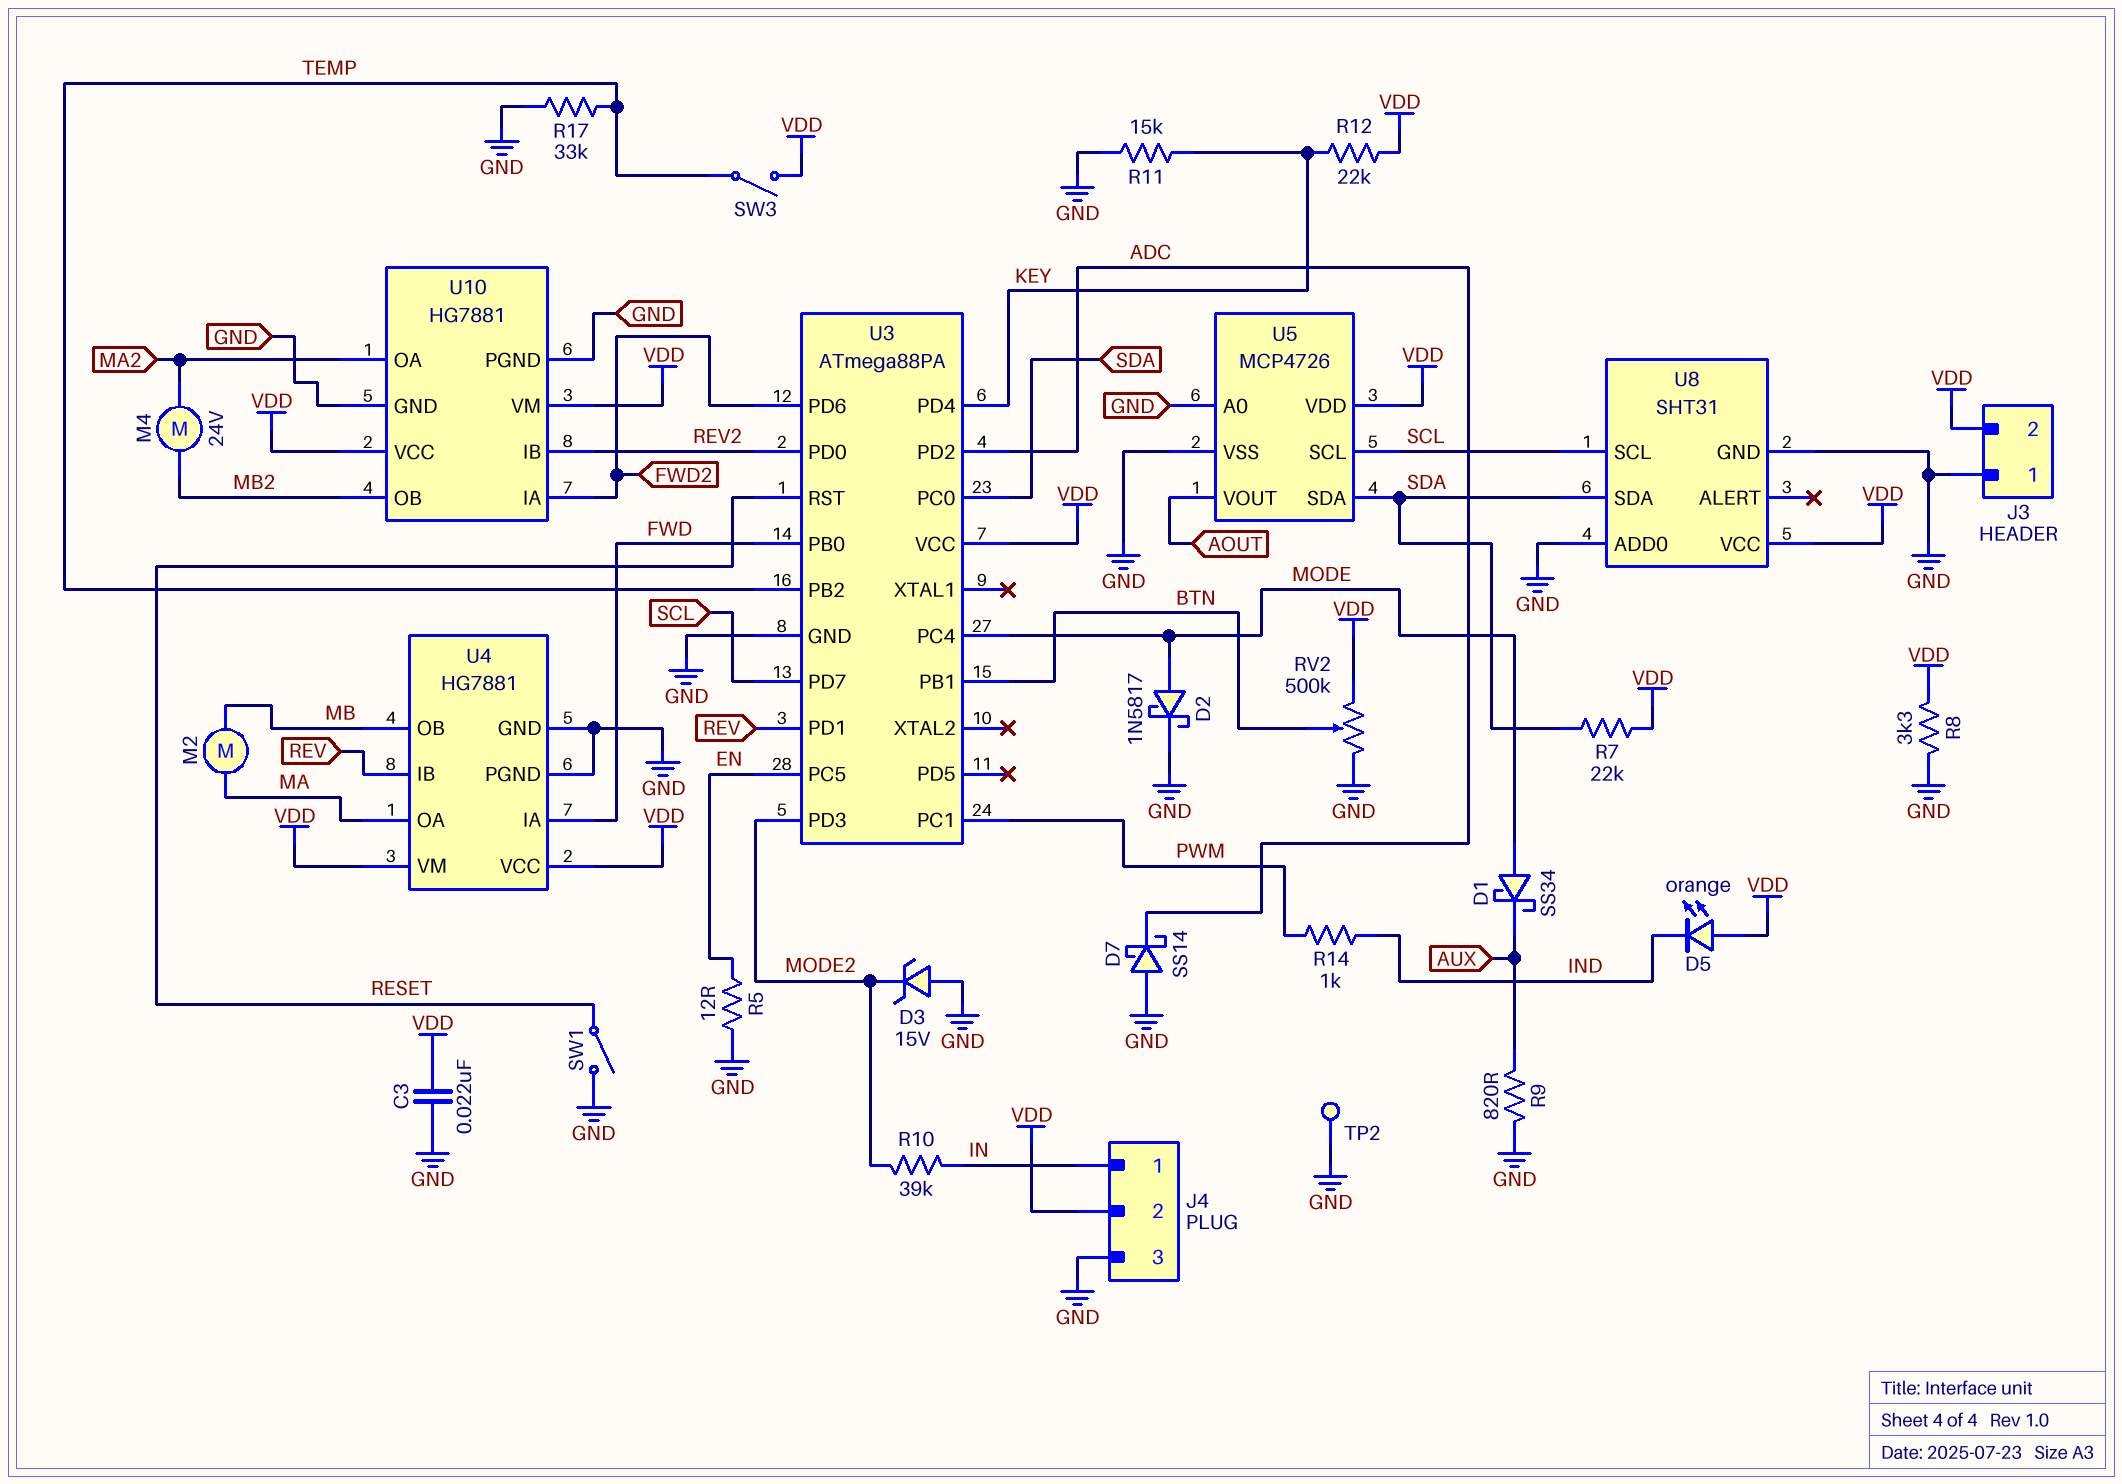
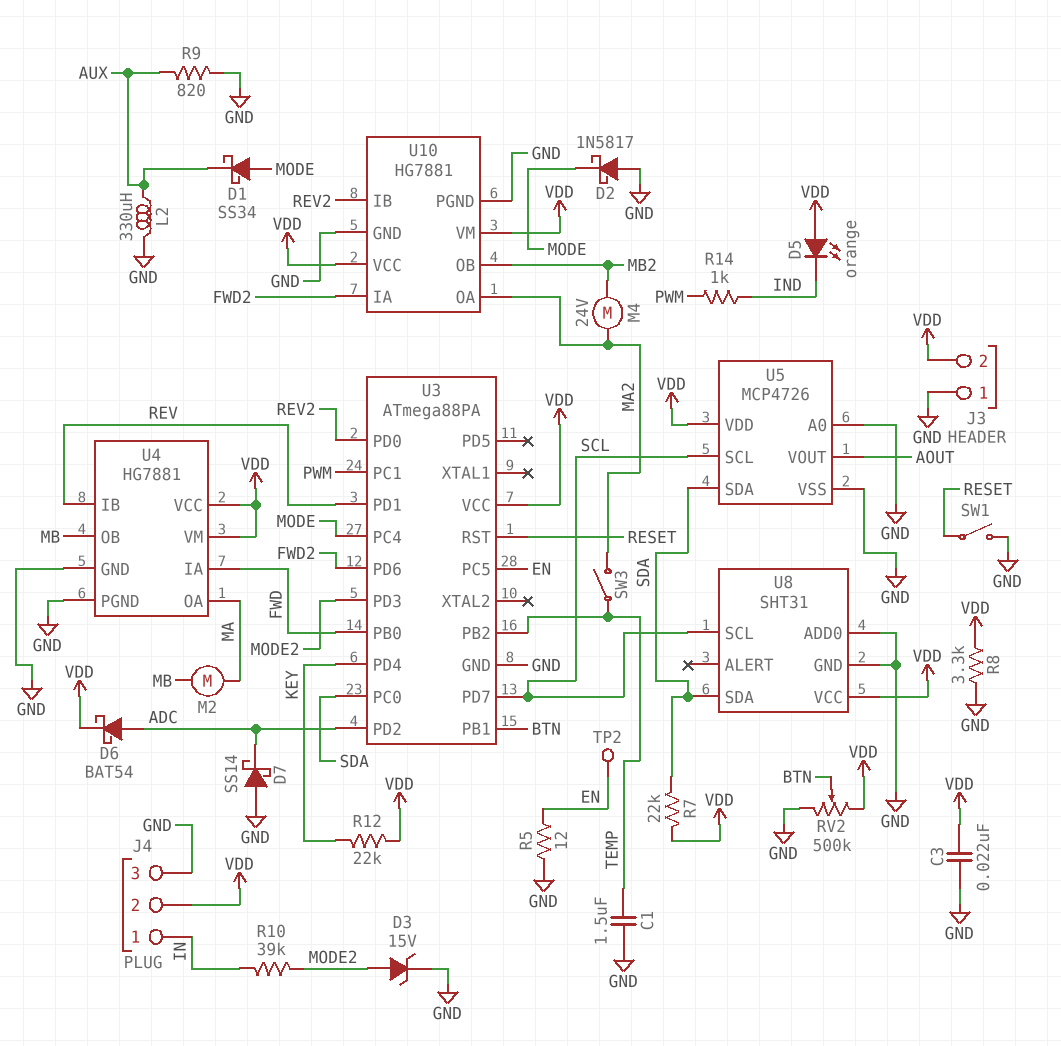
C1: none -> 1.5uF (GND, TEMP)
D2: schottky 1N5817 (A MODE, K GND) -> schottky 1N5817 (A GND, K MODE)
D3: zener 15V (A GND, K MODE2) -> zener 15V (A MODE2, K GND)
D6: none -> schottky BAT54 (A ADC, K VDD)
L2: none -> 330uH (AUX, GND)
R11: 15k (GND, KEY) -> none
R17: 33k (GND, TEMP) -> none
SW3: switch (TEMP, VDD) -> switch (MA2, TEMP)
TP2: test point (GND) -> test point (EN)

